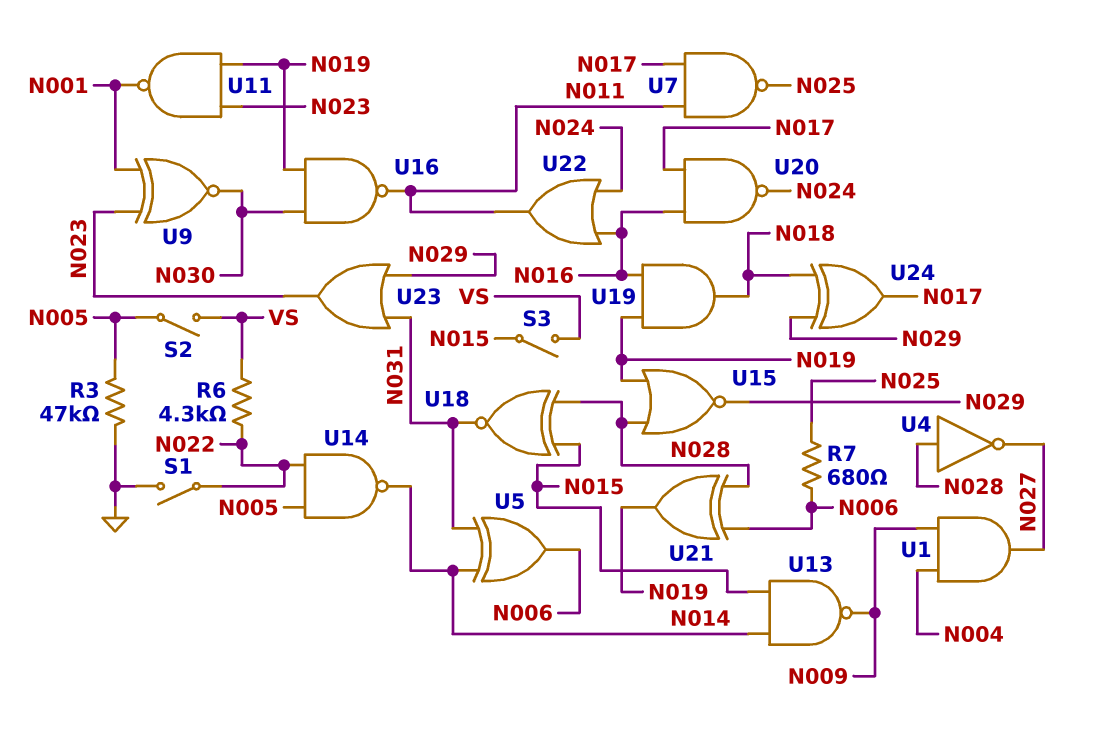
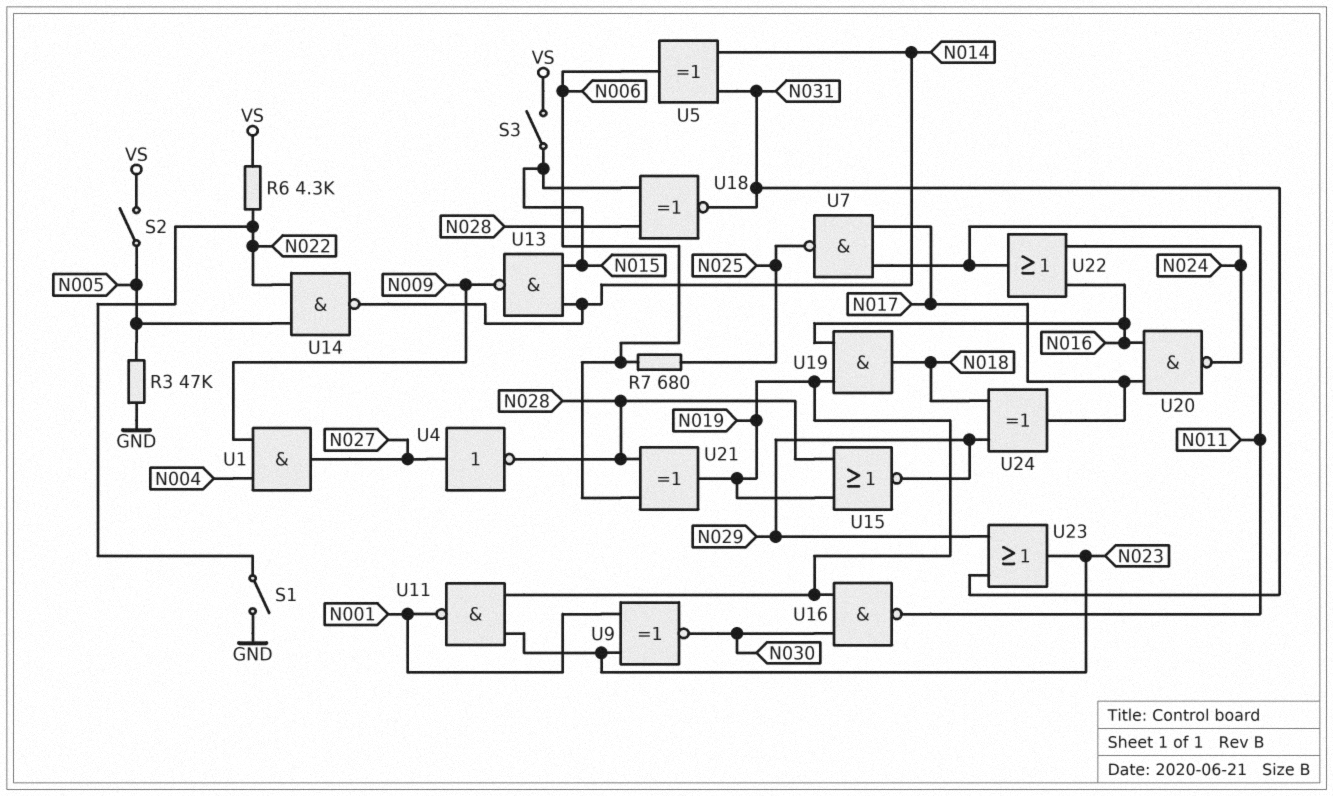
U4: NOT (in N028, out N027) -> NOT (in N027, out N028)

